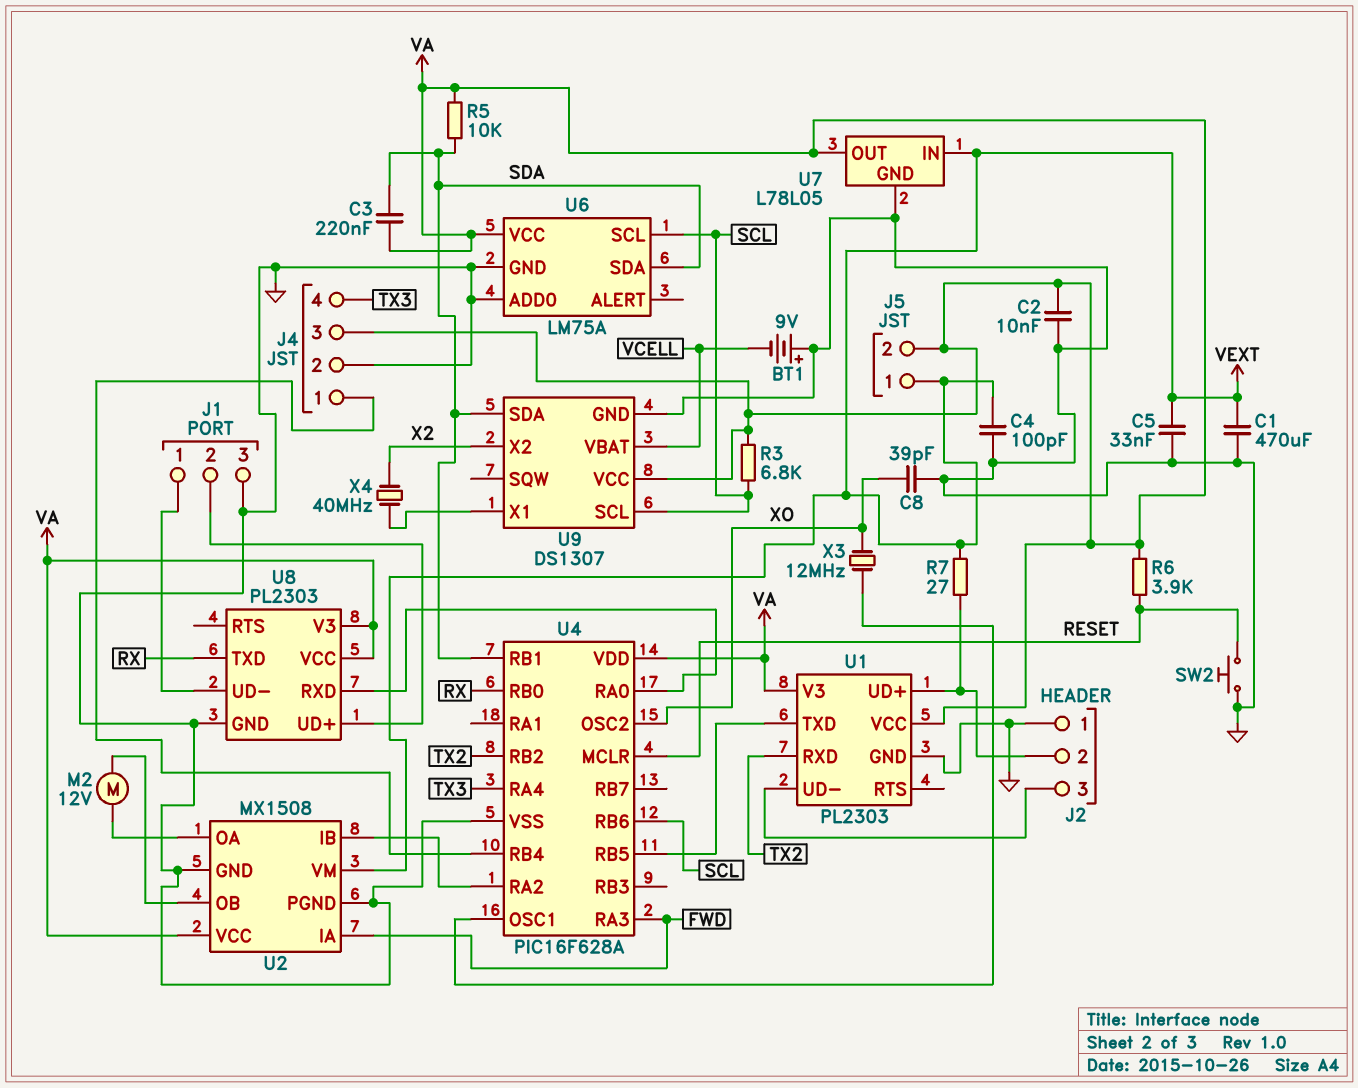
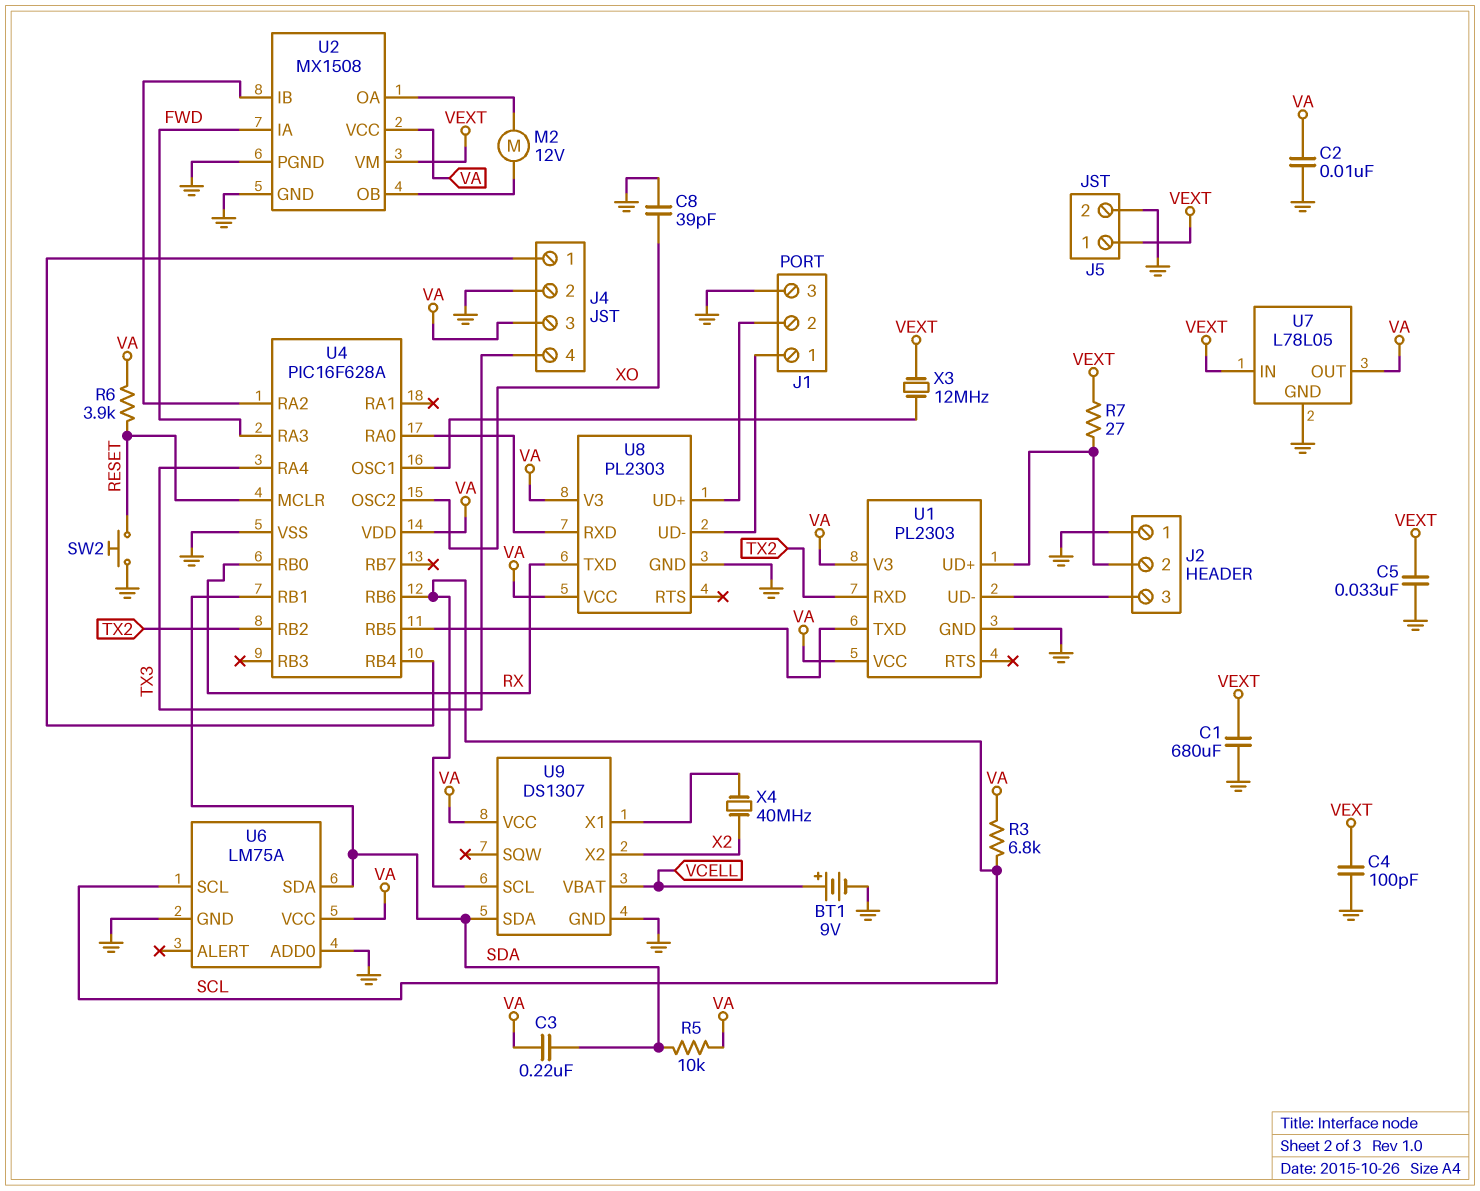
BT1: 9V (plus GND, minus VCELL) -> 9V (plus VCELL, minus GND)
C1: 470uF (GND, VEXT) -> 680uF (GND, VEXT)
J5 pin 2: VA -> GND
X3: 12MHz (U4/OSC1, XO) -> 12MHz (U4/OSC1, VEXT)

